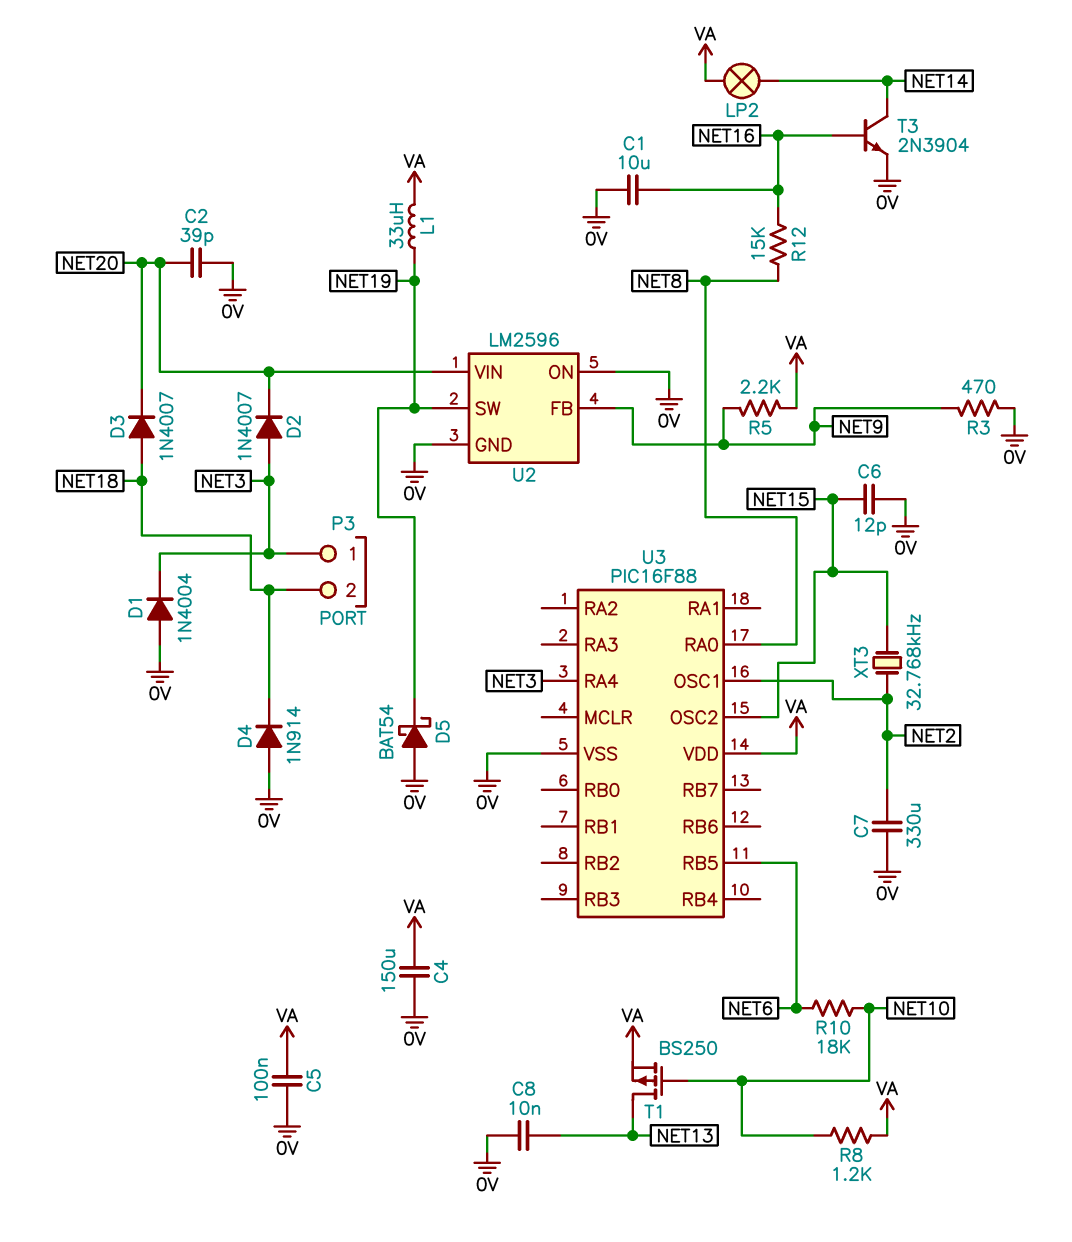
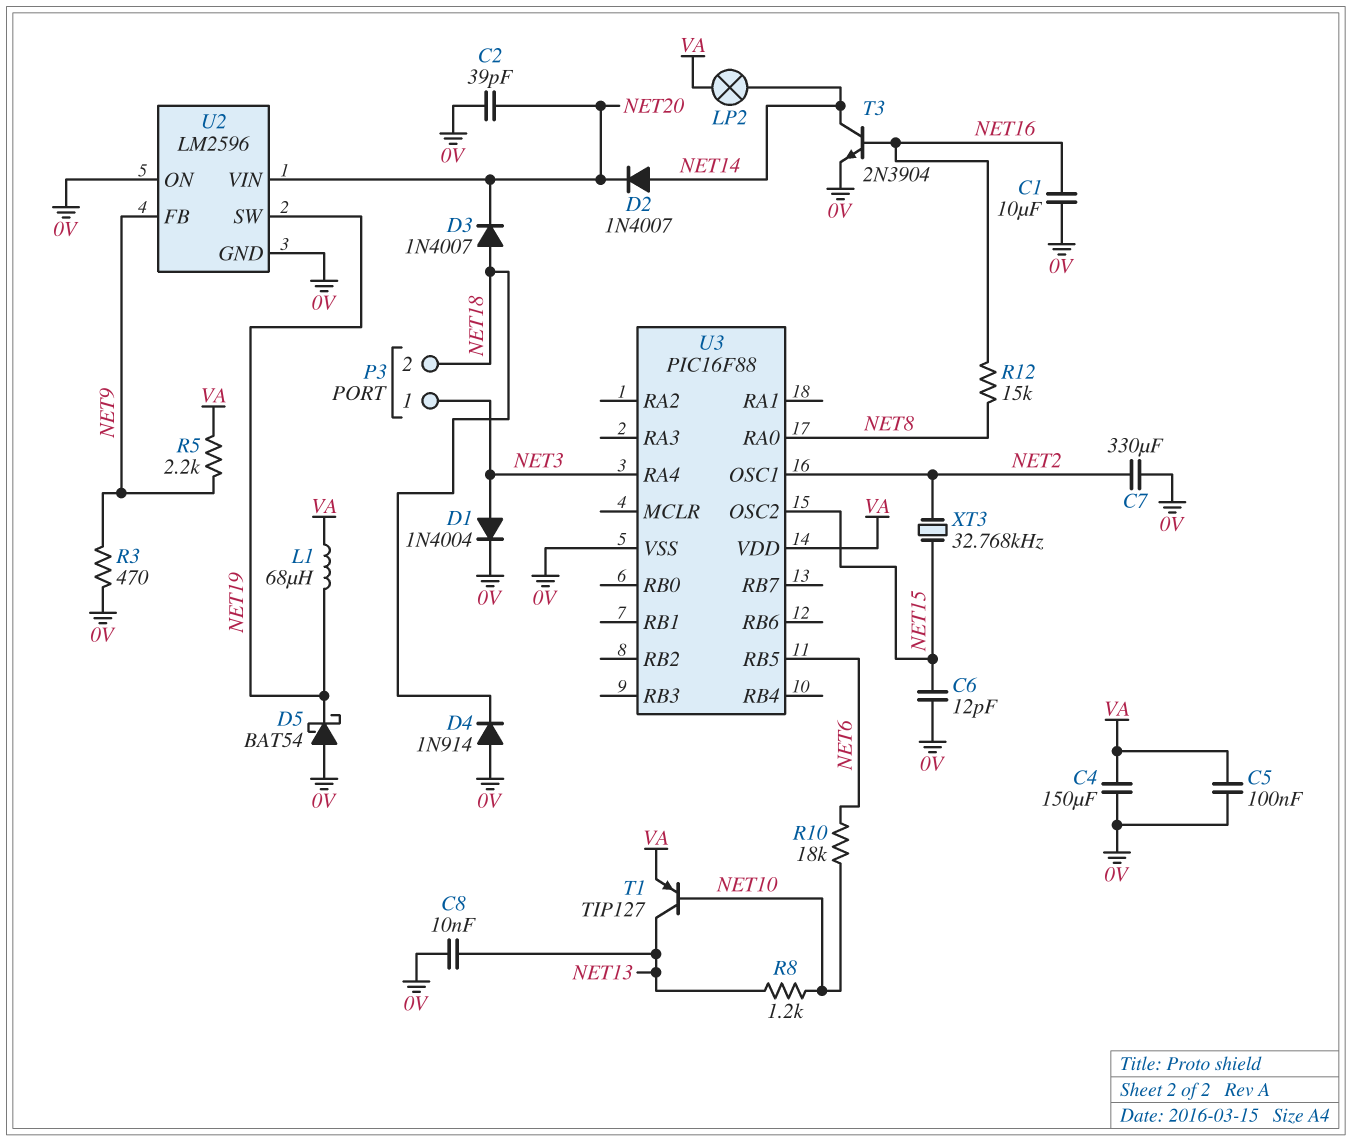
D1: diode 1N4004 (A 0V, K NET3) -> diode 1N4004 (A NET3, K 0V)
D2: diode 1N4007 (A NET3, K NET20) -> diode 1N4007 (A NET14, K NET20)
L1: 33uH (NET19, VA) -> 68uH (NET19, VA)
R8: 1.2k (NET10, VA) -> 1.2k (NET10, NET13)
T1: PMOS BS250 (G NET10, D NET13, S VA) -> PNP TIP127 (B NET10, C NET13, E VA)

